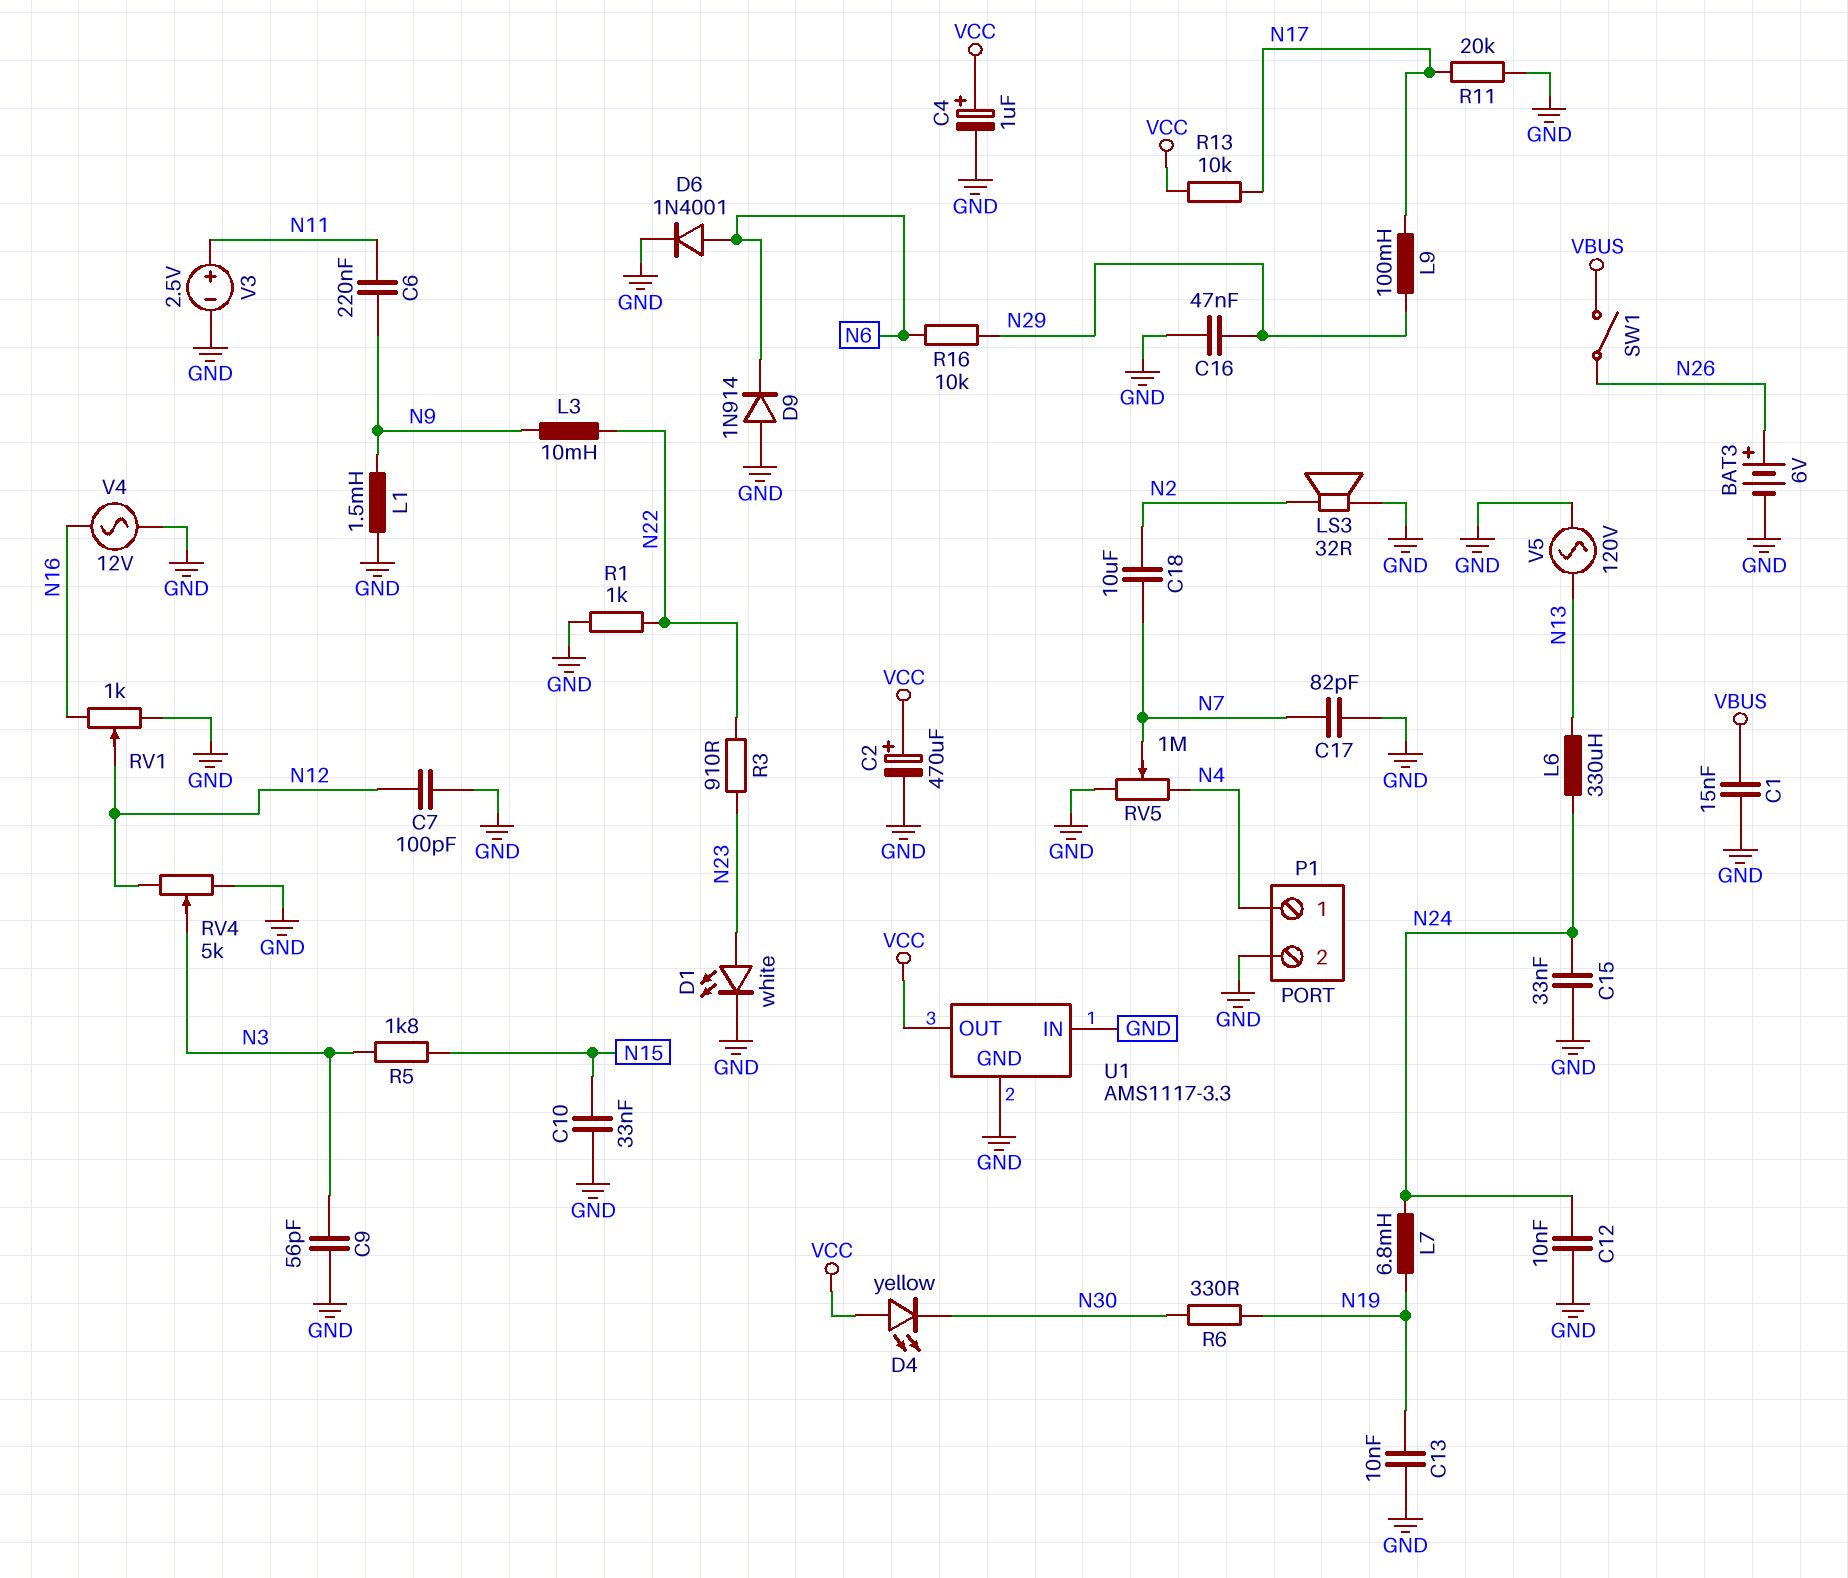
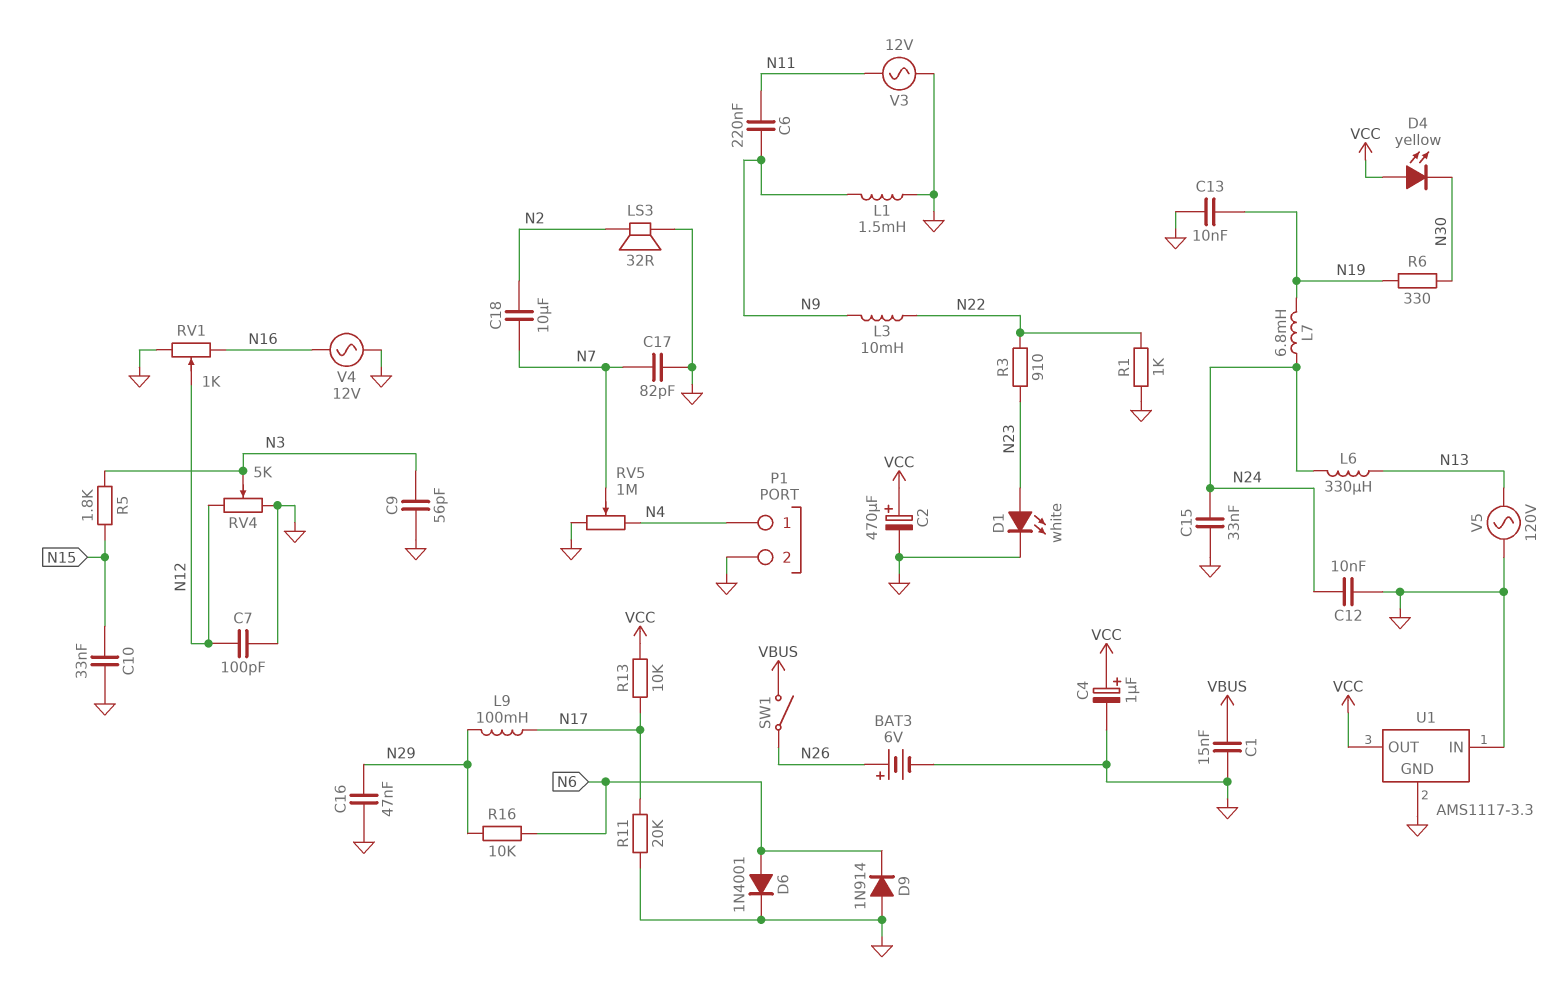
V3: 2.5V (plus N11, minus GND) -> AC 12V (GND, N11)

